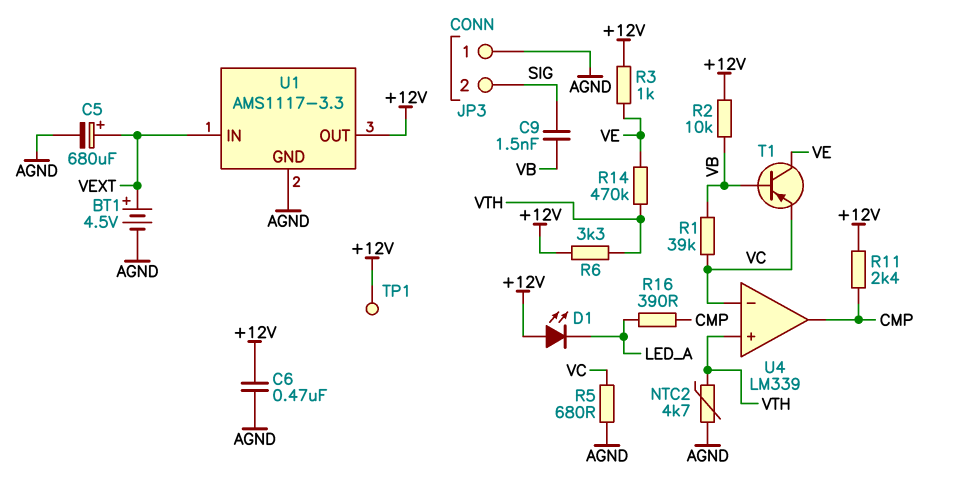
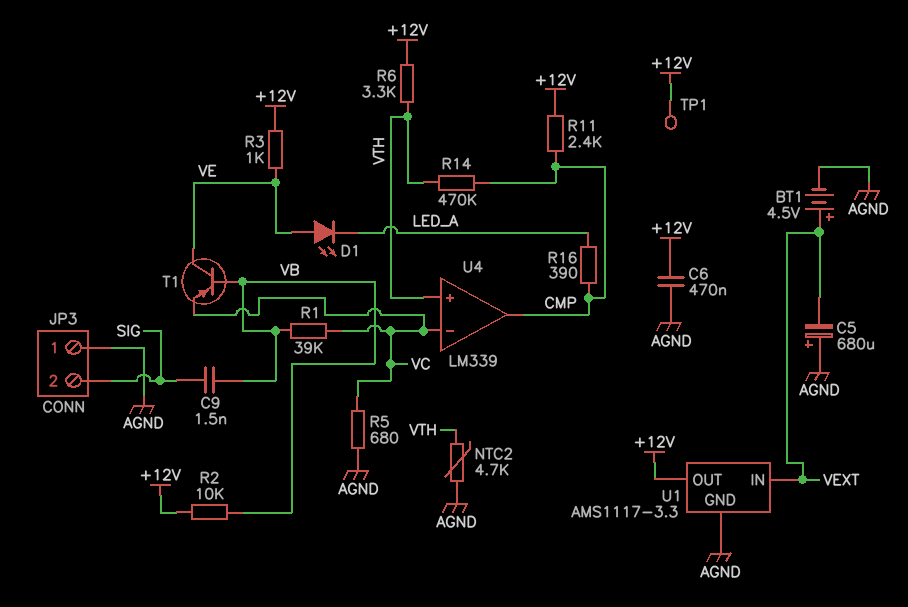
C5: 680uF (plus VEXT, minus AGND) -> 680uF (plus AGND, minus VEXT)
D1: LED (A +12V, K LED_A) -> LED (A VE, K LED_A)
R14: 470k (VE, VTH) -> 470k (CMP, VTH)

